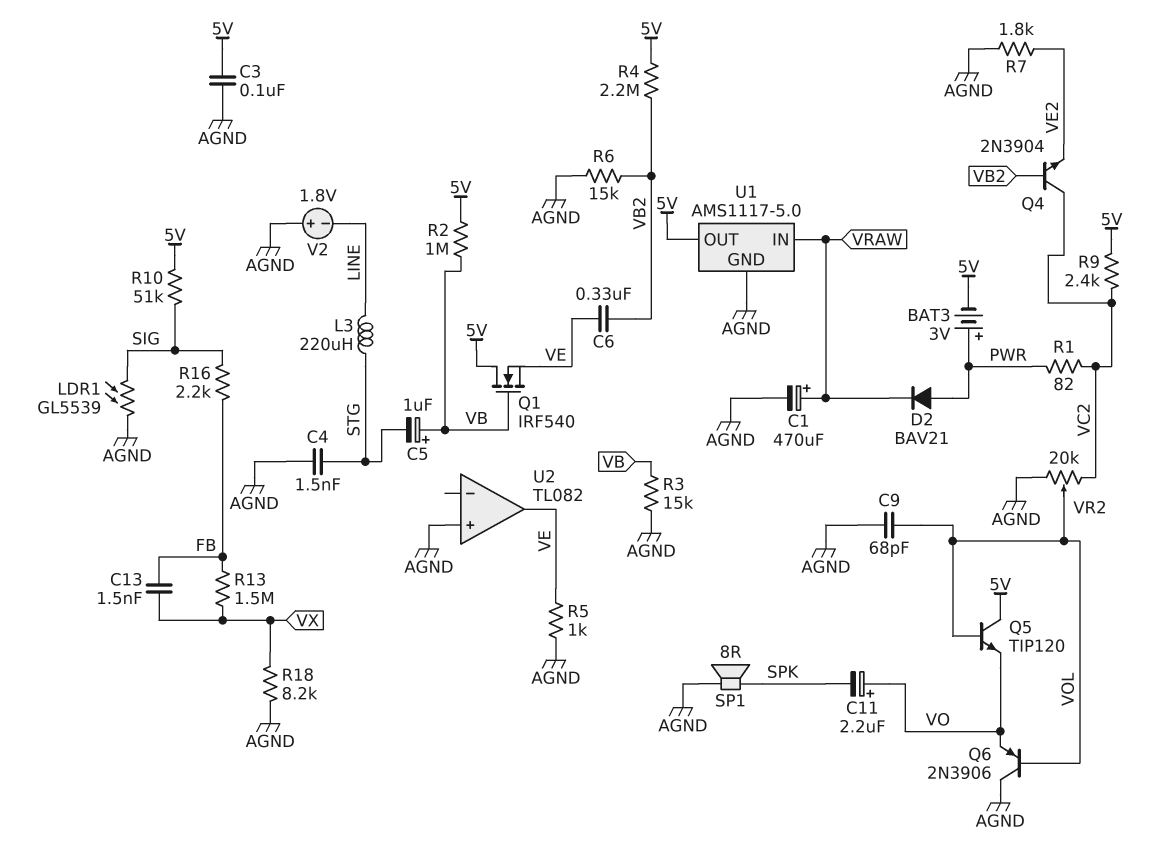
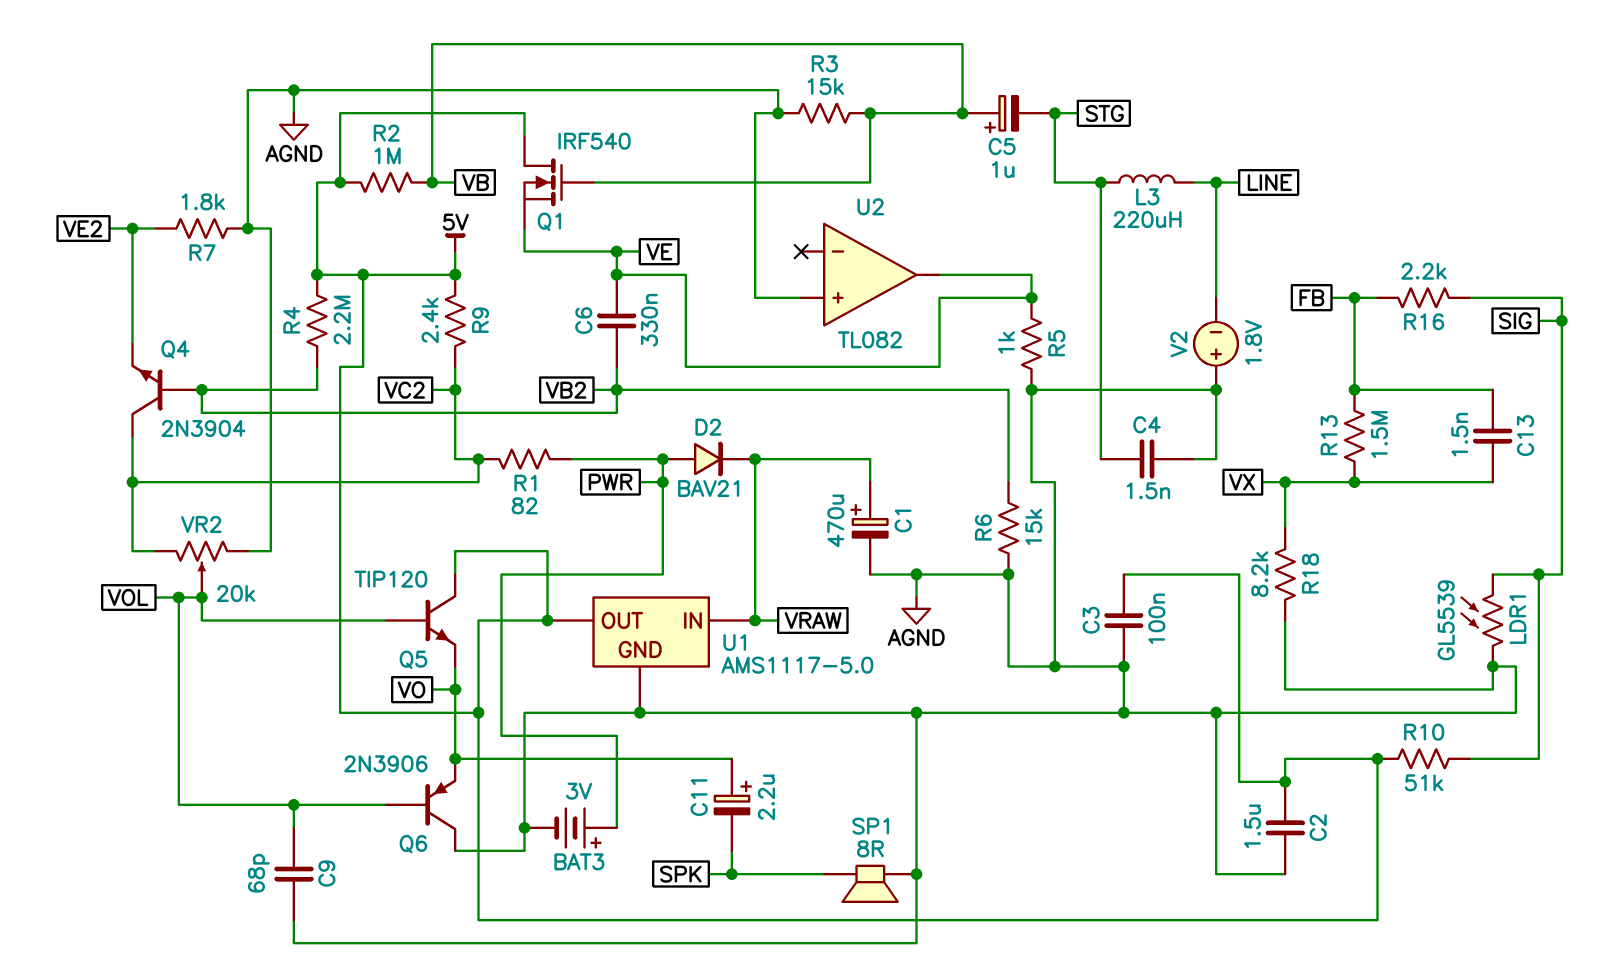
BAT3: 3V (plus PWR, minus 5V) -> 3V (plus PWR, minus AGND)
C2: none -> 1.5uF (5V, AGND)

